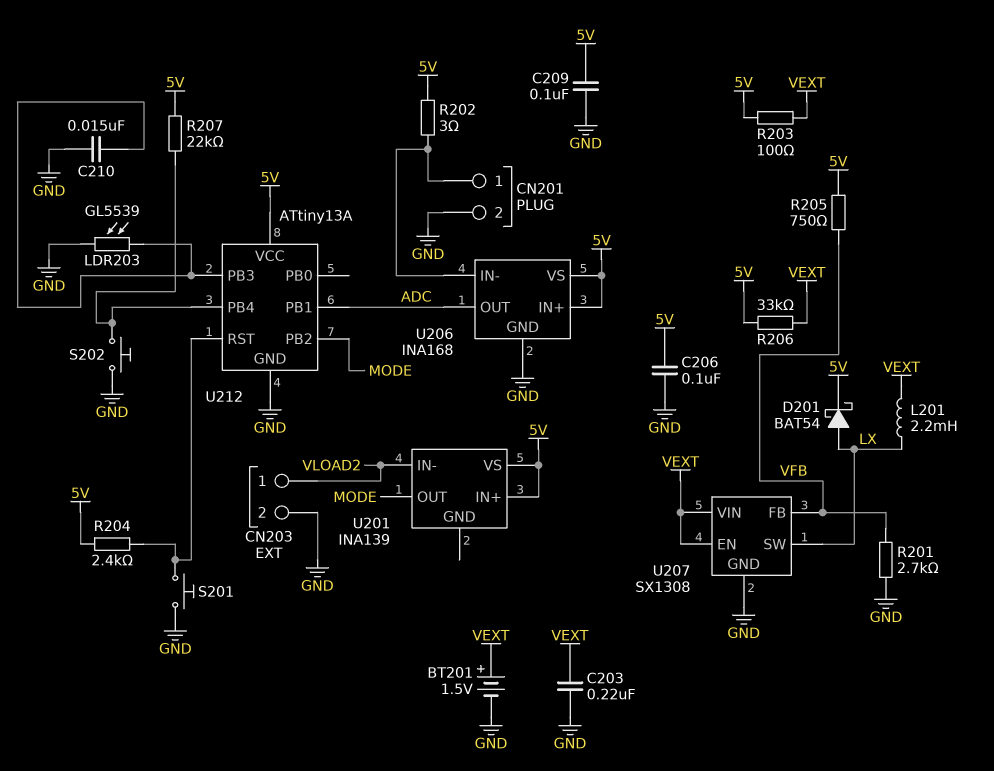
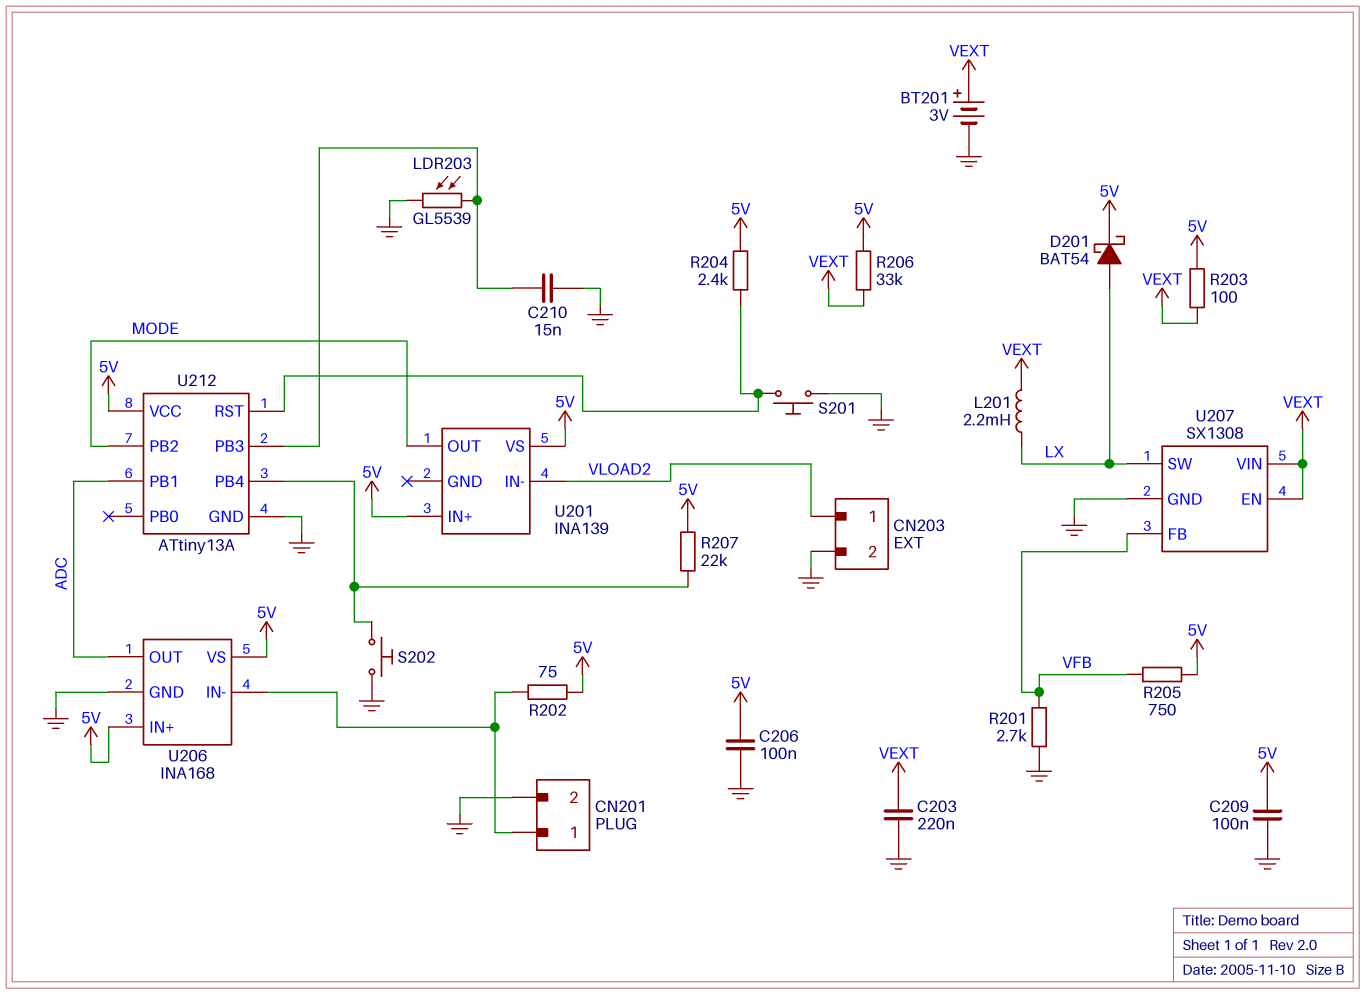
BT201: 1.5V (plus VEXT, minus GND) -> 3V (plus VEXT, minus GND)
R202: 3 (5V, CN201/1) -> 75 (5V, CN201/1)

